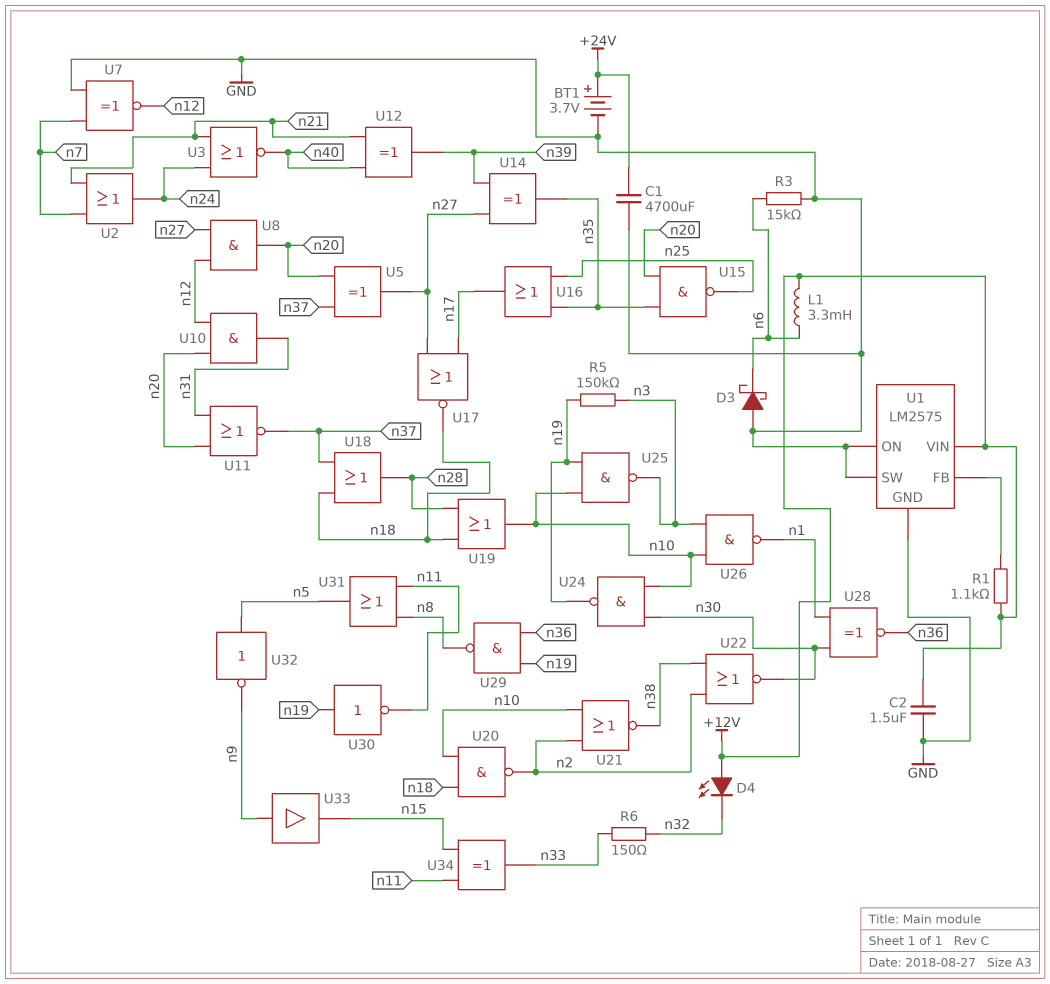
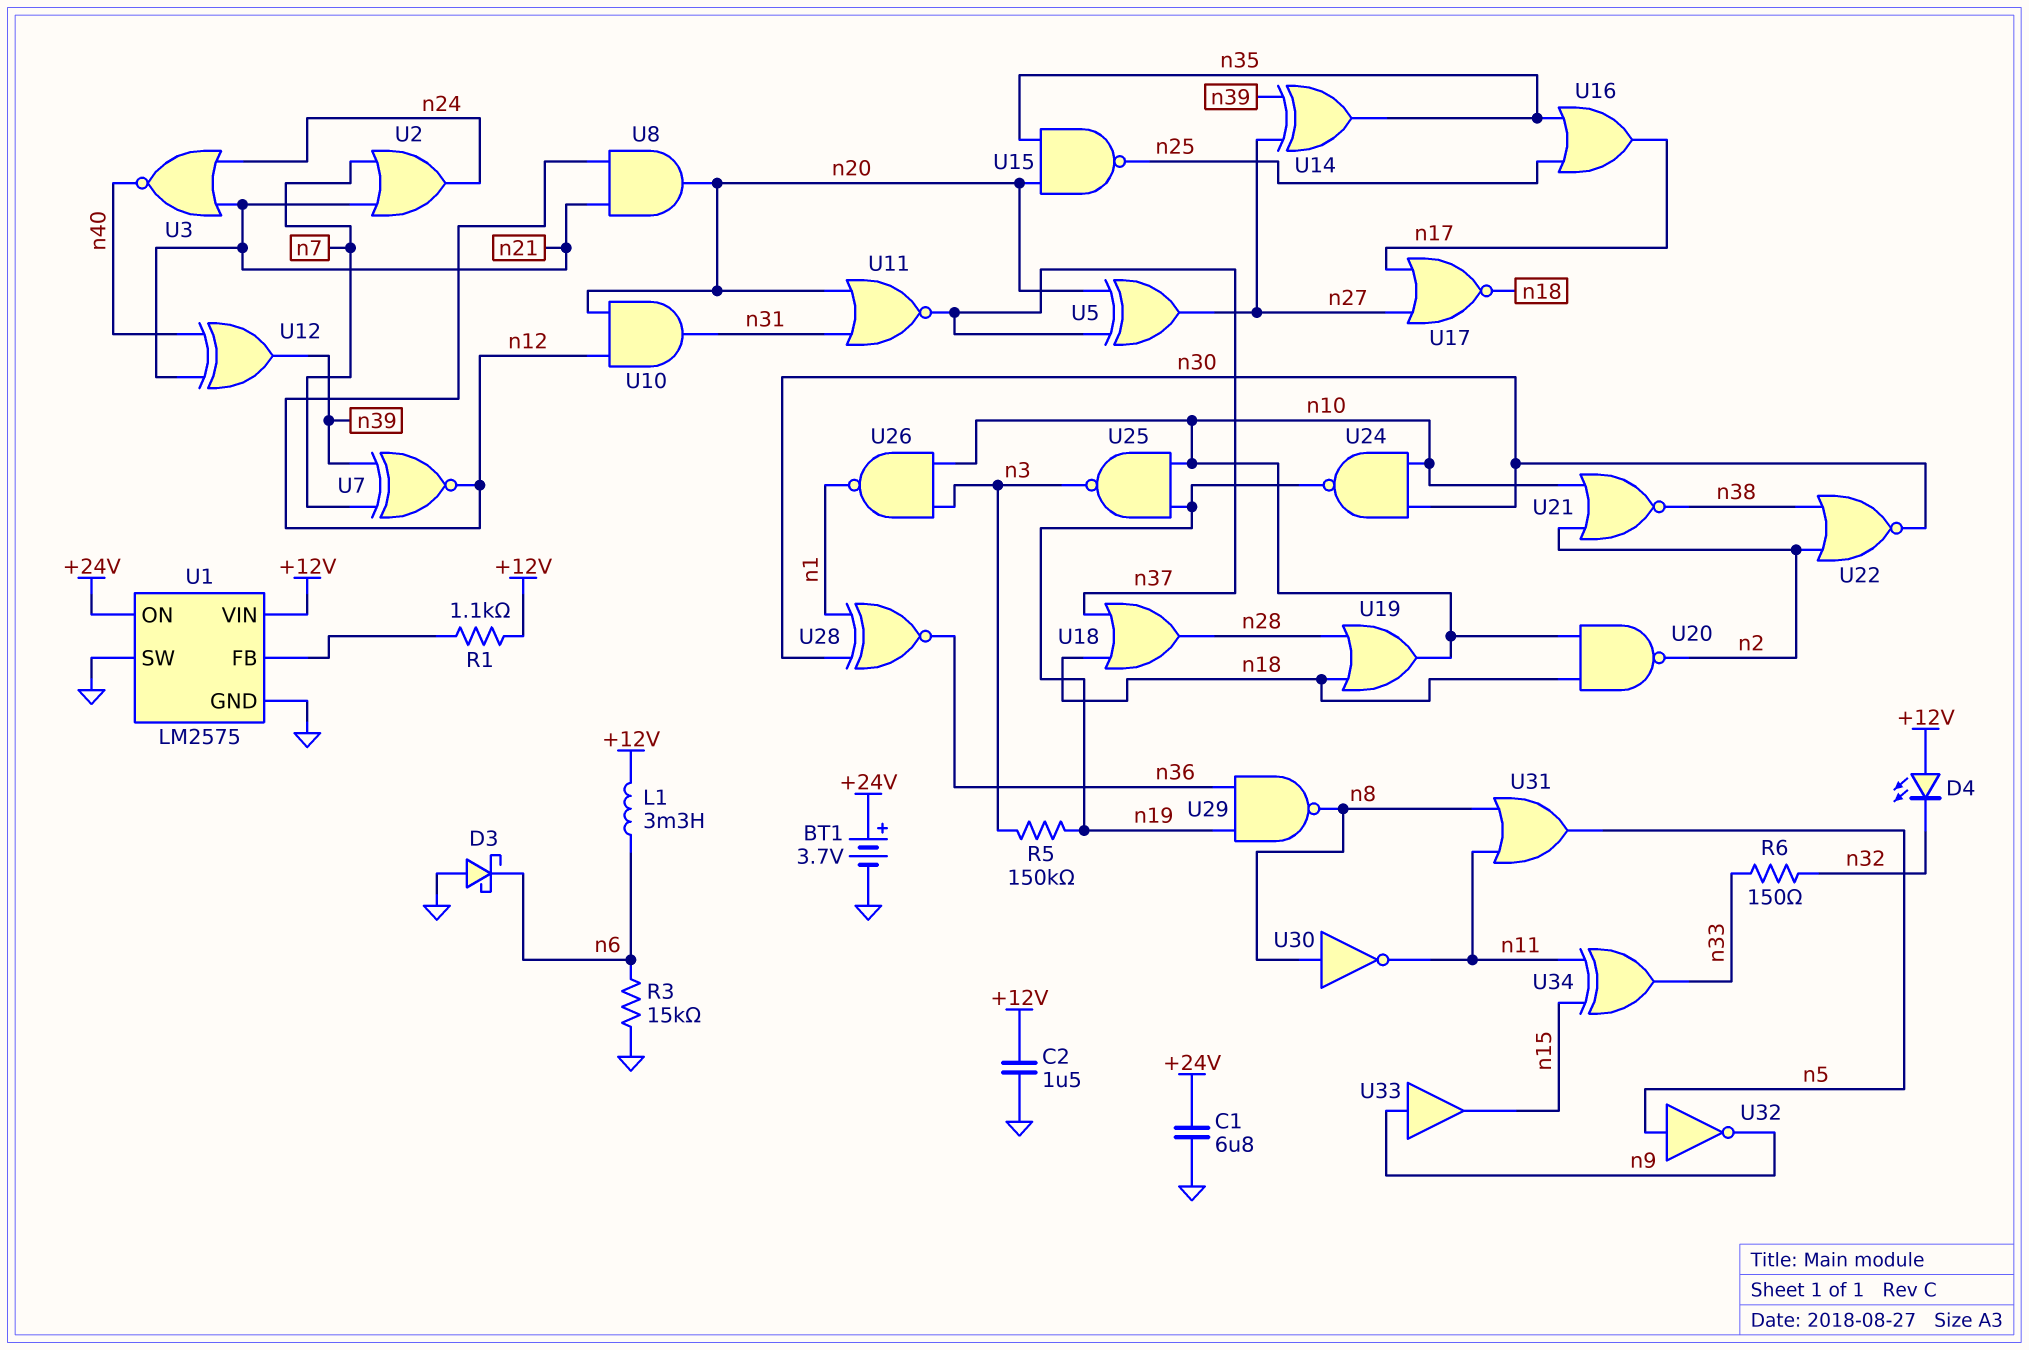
C1: 4700uF (+24V, GND) -> 6.8uF (+24V, GND)
U1 pin ON: GND -> +24V
U7: XNOR (in GND, in n7, out n12) -> XNOR (in n7, in n39, out n12)
U8: AND (in n12, in n27, out n20) -> AND (in n12, in n21, out n20)
U30: NOT (in n19, out n11) -> NOT (in n8, out n11)

